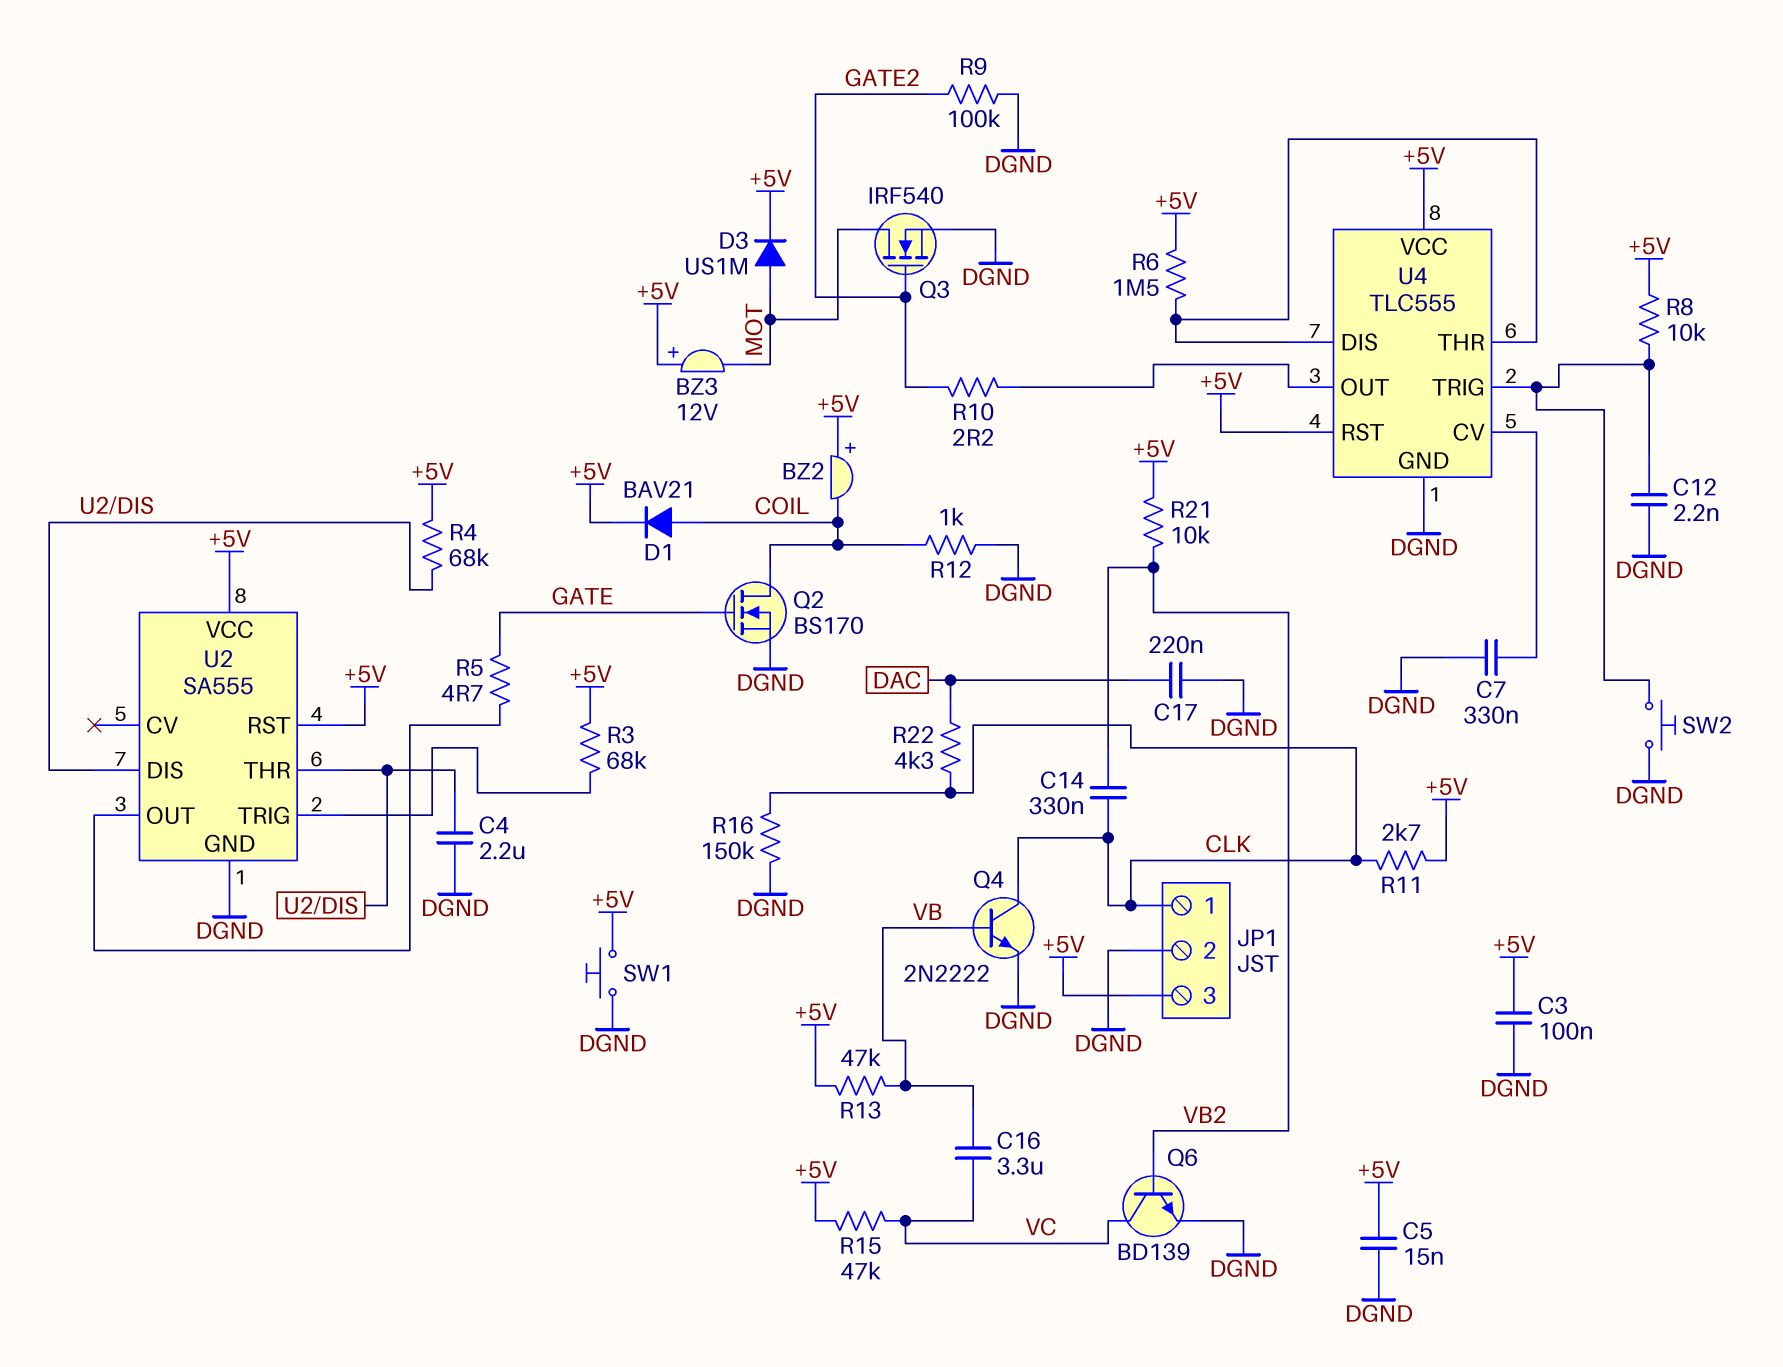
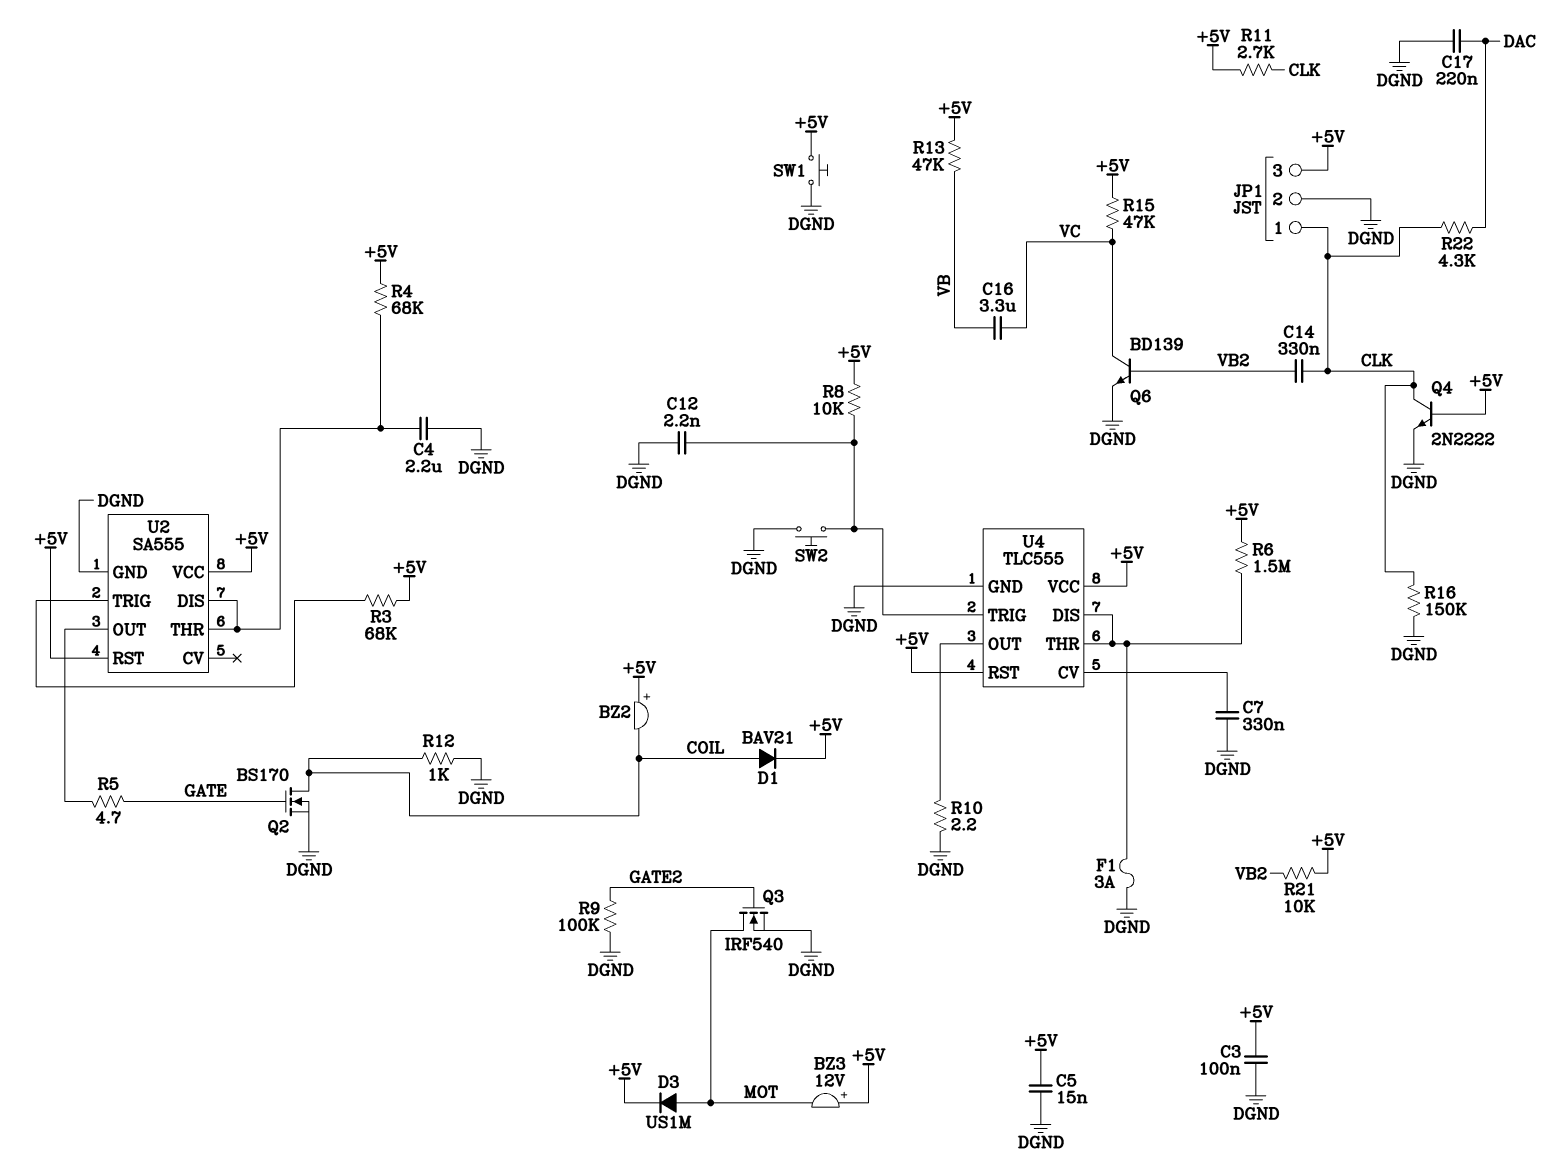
F1: none -> 3A (DGND, U4/DIS)
Q4: NPN 2N2222 (B VB, C CLK, E DGND) -> NPN 2N2222 (B +5V, C CLK, E DGND)
R10: 2.2 (GATE2, U4/OUT) -> 2.2 (DGND, U4/OUT)

